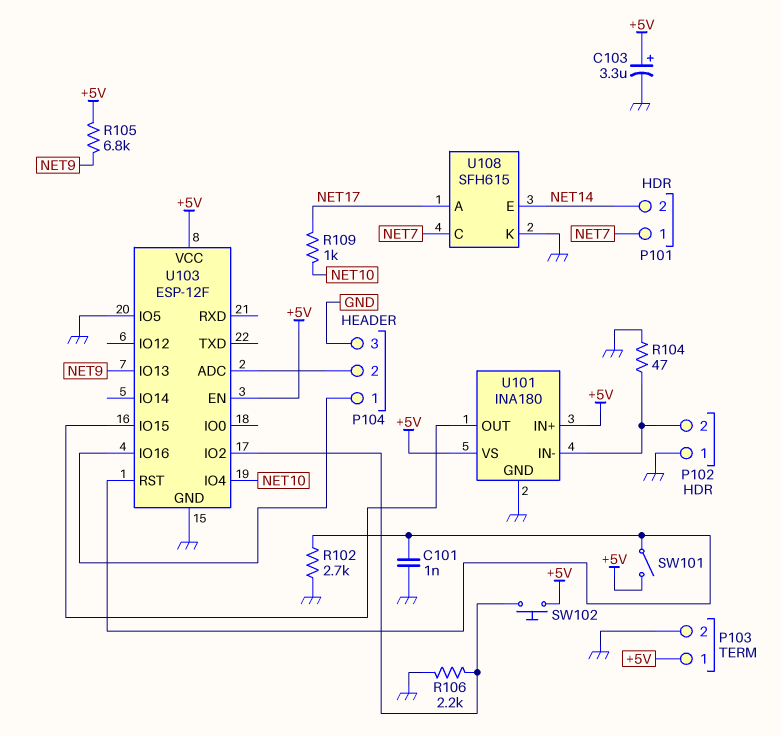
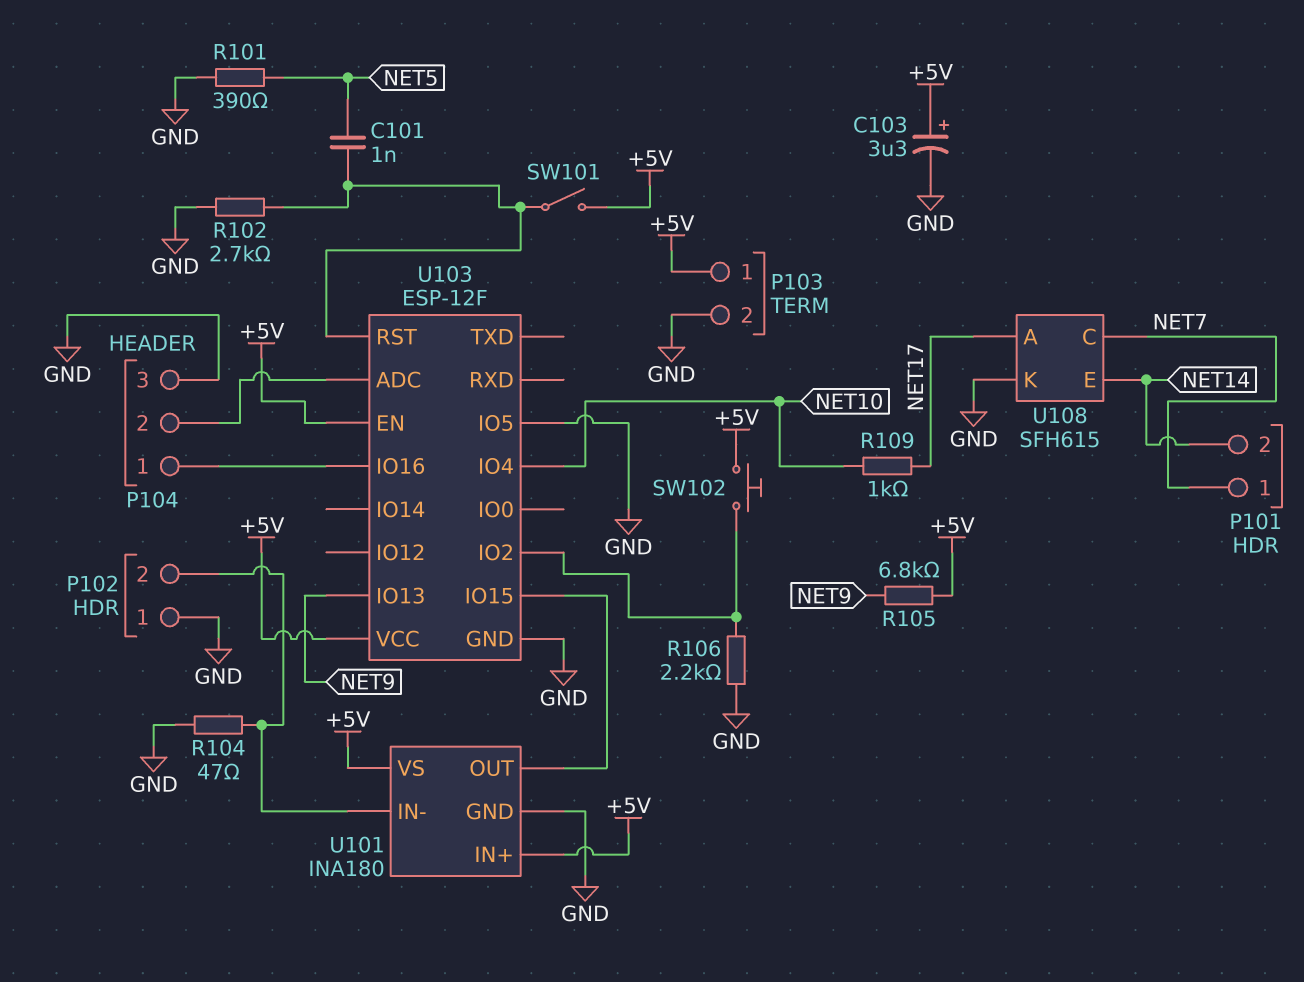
C101: 1nF (GND, U103/RST) -> 1nF (NET5, U103/RST)
R101: none -> 390 (GND, NET5)

